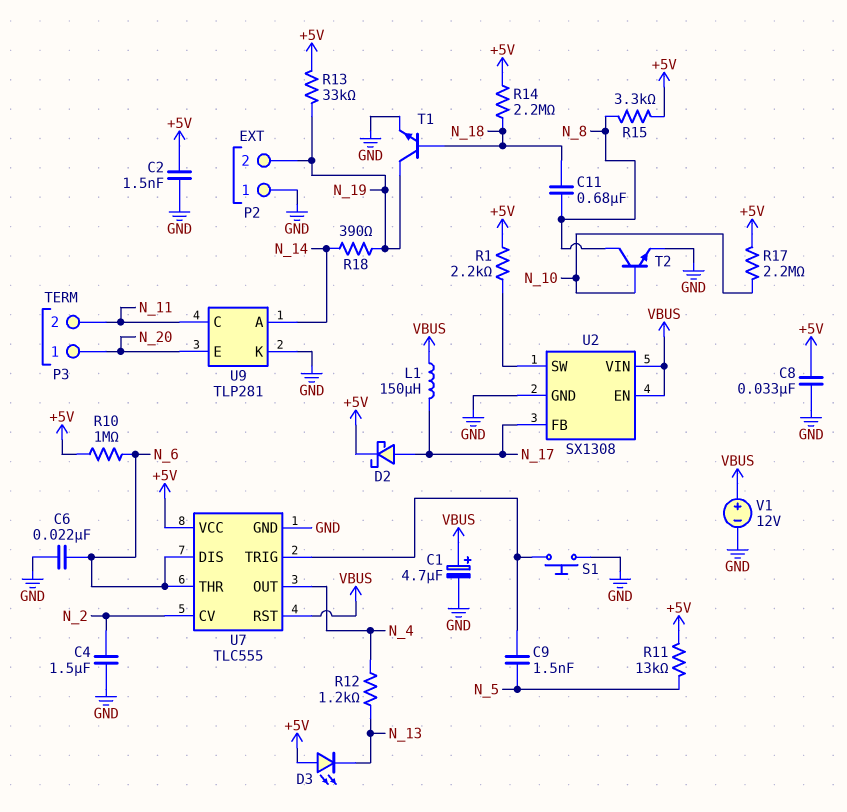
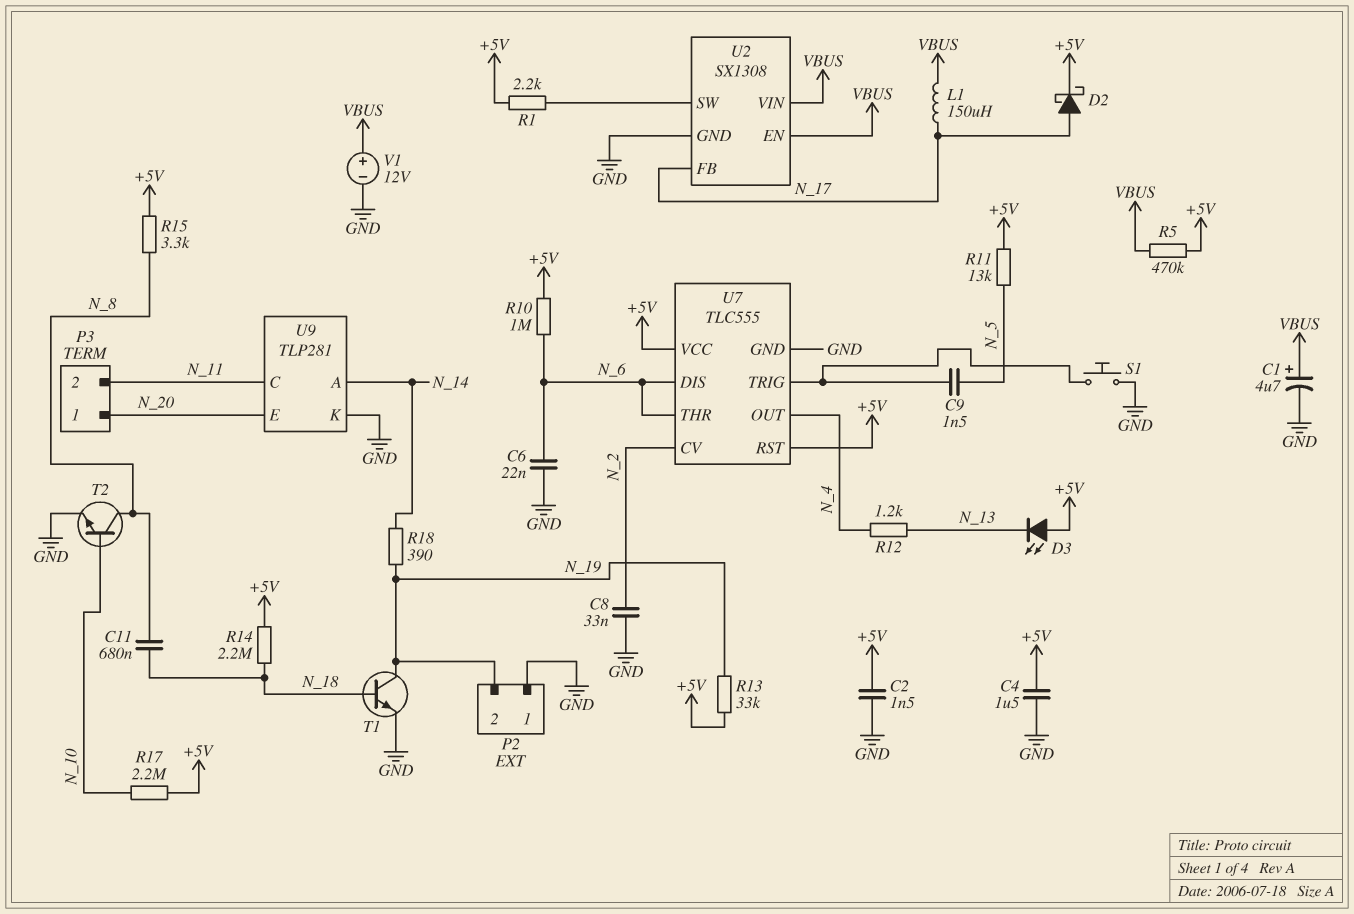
C4: 1.5uF (GND, N_2) -> 1.5uF (+5V, GND)
C8: 33nF (+5V, GND) -> 33nF (GND, N_2)
R5: none -> 470k (+5V, VBUS)
U7 pin RST: VBUS -> +5V

